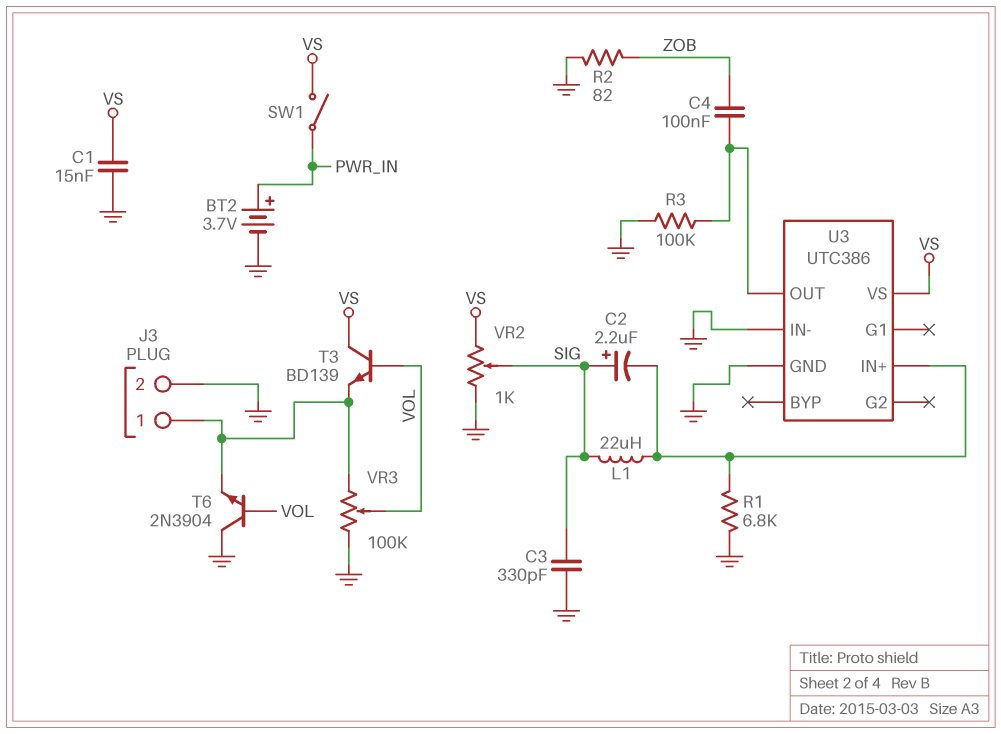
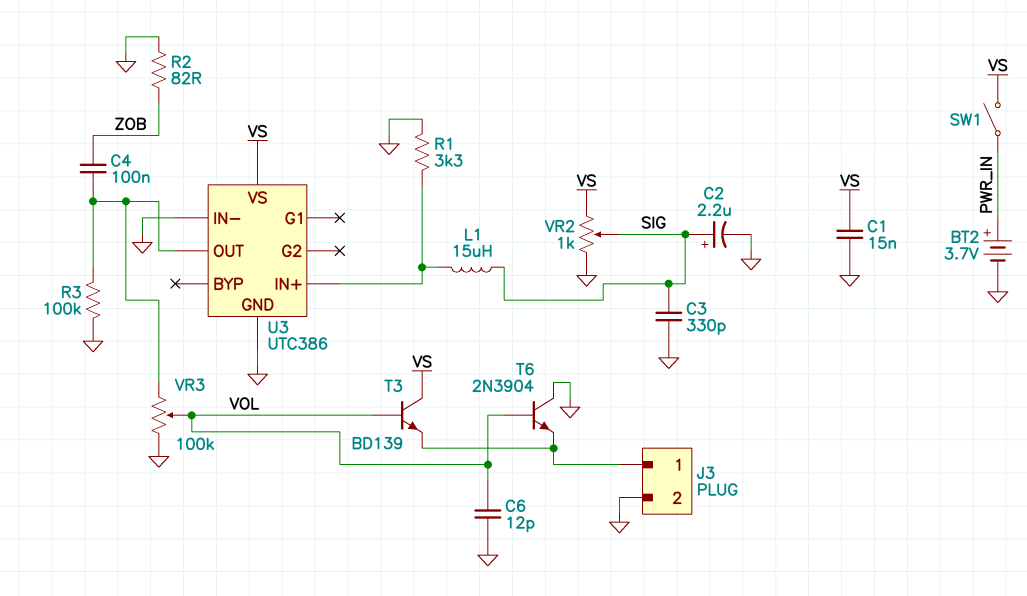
C2: 2.2uF (plus SIG, minus U3/IN+) -> 2.2uF (plus SIG, minus GND)
C6: none -> 12pF (GND, VOL)
L1: 22uH (SIG, U3/IN+) -> 15uH (SIG, U3/IN+)
R1: 6.8k (GND, U3/IN+) -> 3.3k (GND, U3/IN+)
VR3: 100k (GND, J3/1, wiper VOL) -> 100k (GND, U3/OUT, wiper VOL)

